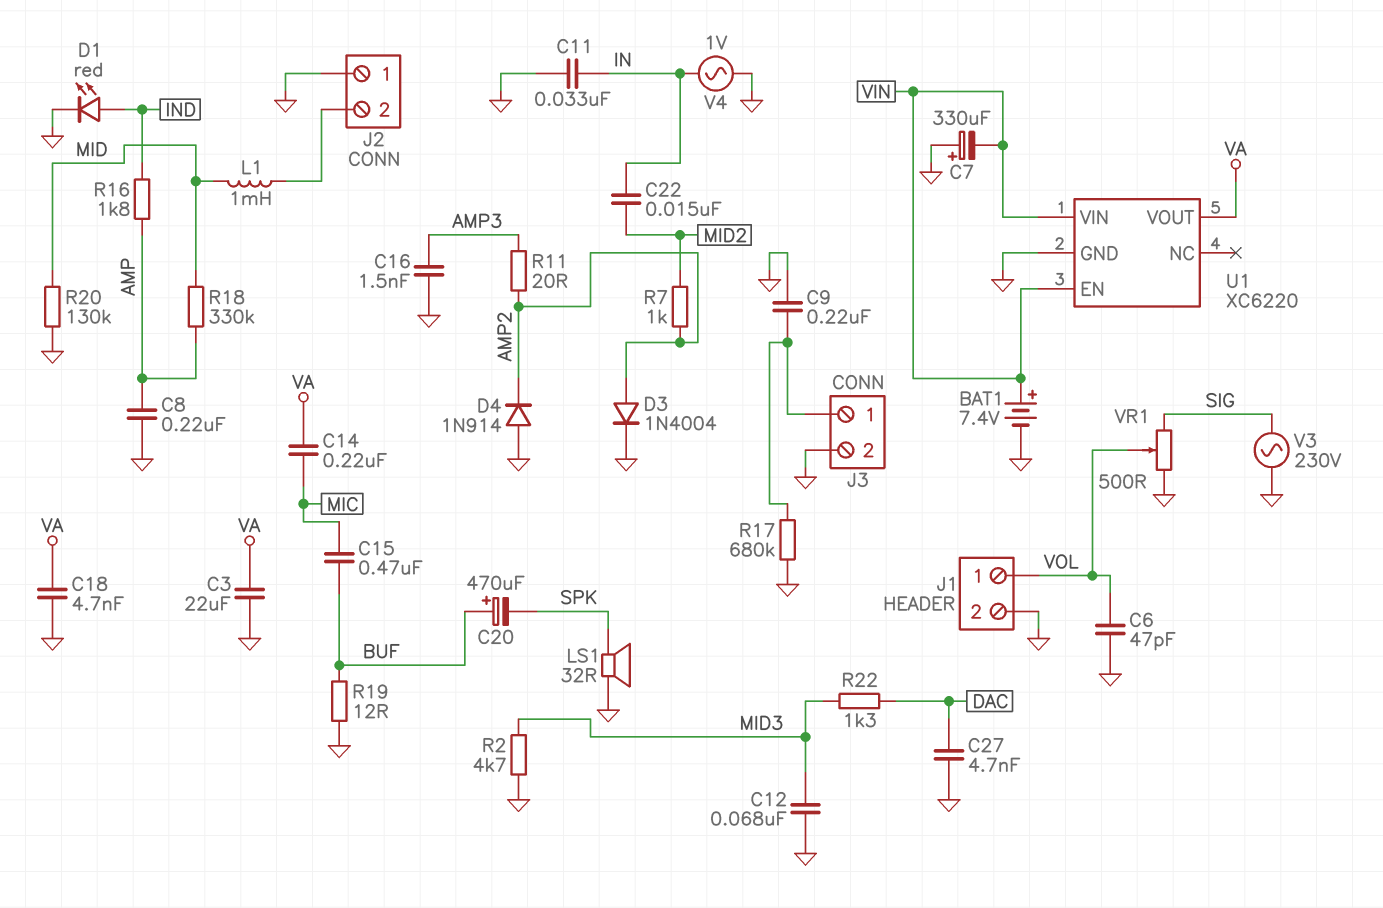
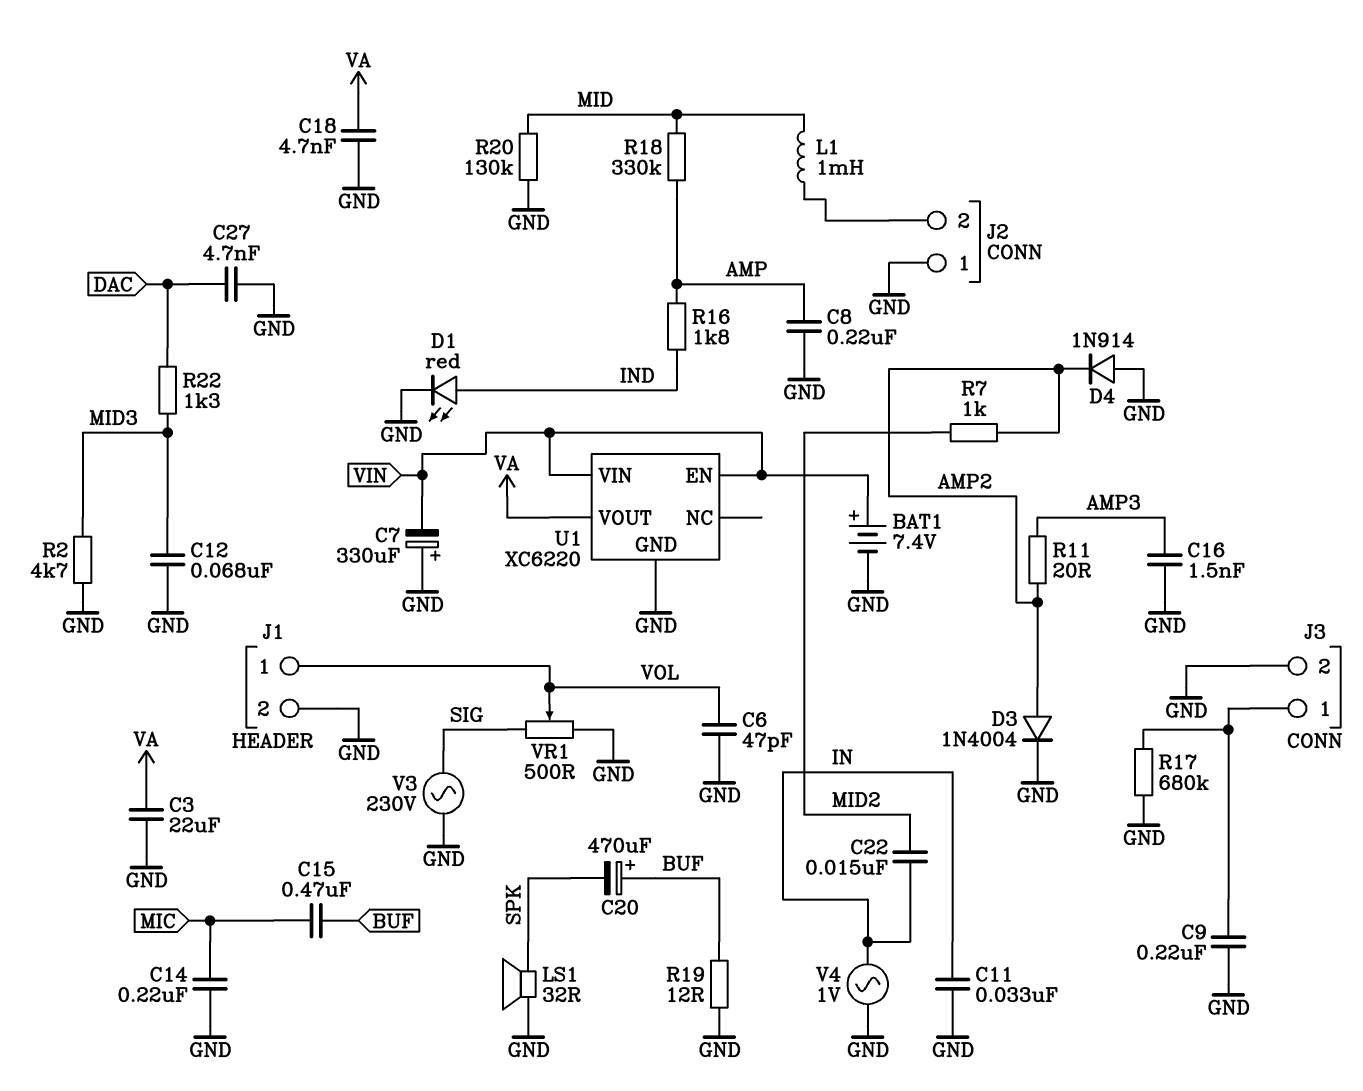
C14: 220nF (MIC, VA) -> 220nF (GND, MIC)

